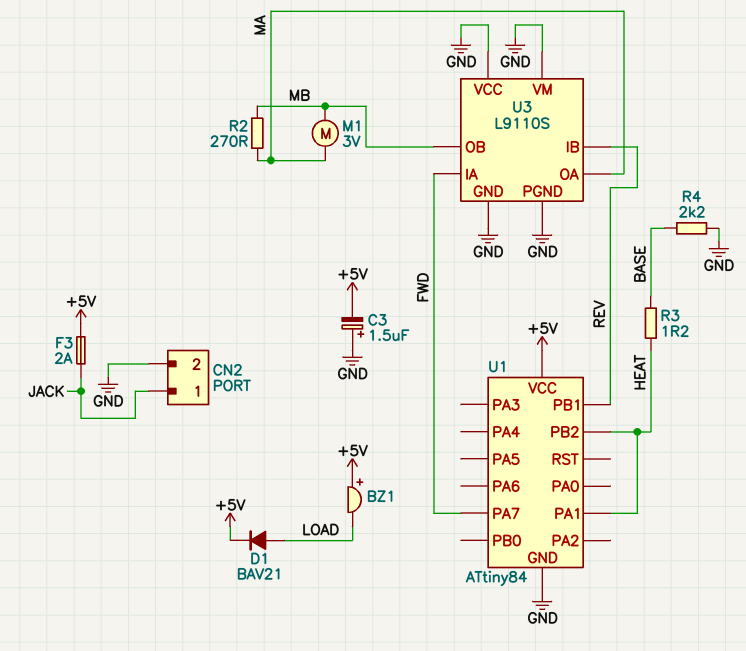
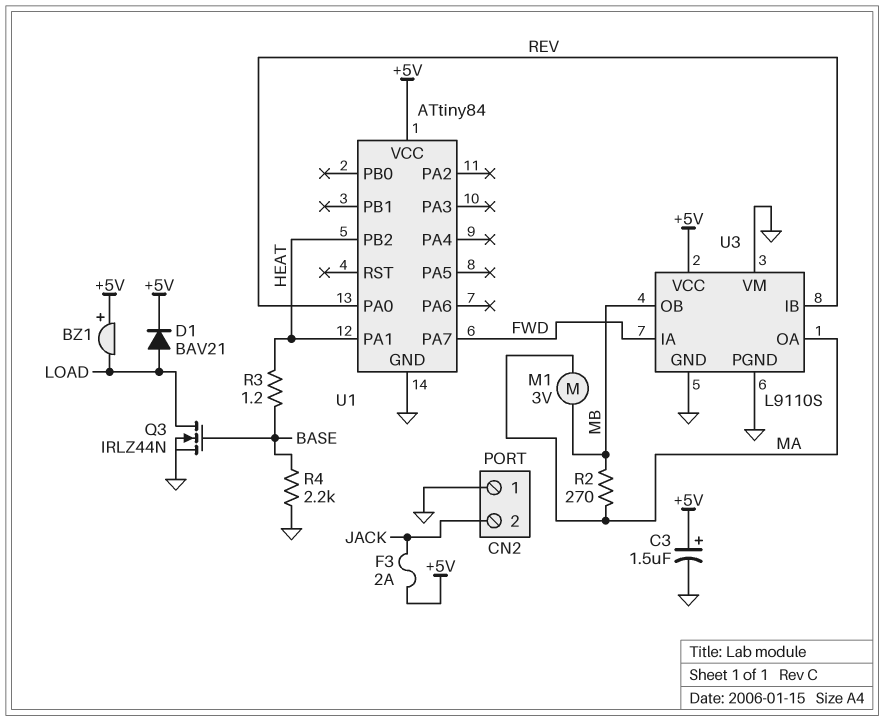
C3: 1.5uF (plus GND, minus +5V) -> 1.5uF (plus +5V, minus GND)
CN2 pin 1: JACK -> GND
CN2 pin 2: GND -> JACK
Q3: none -> NMOS IRLZ44N (G BASE, D LOAD, S GND)
U1 pin PA0: none -> REV
U1 pin PB1: REV -> none
U3 pin VCC: GND -> +5V

